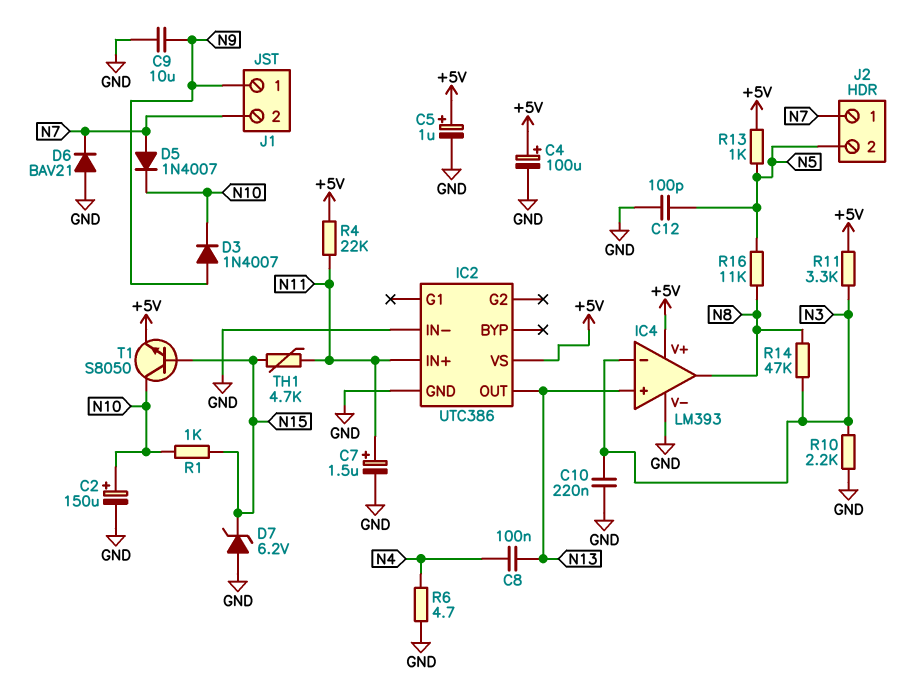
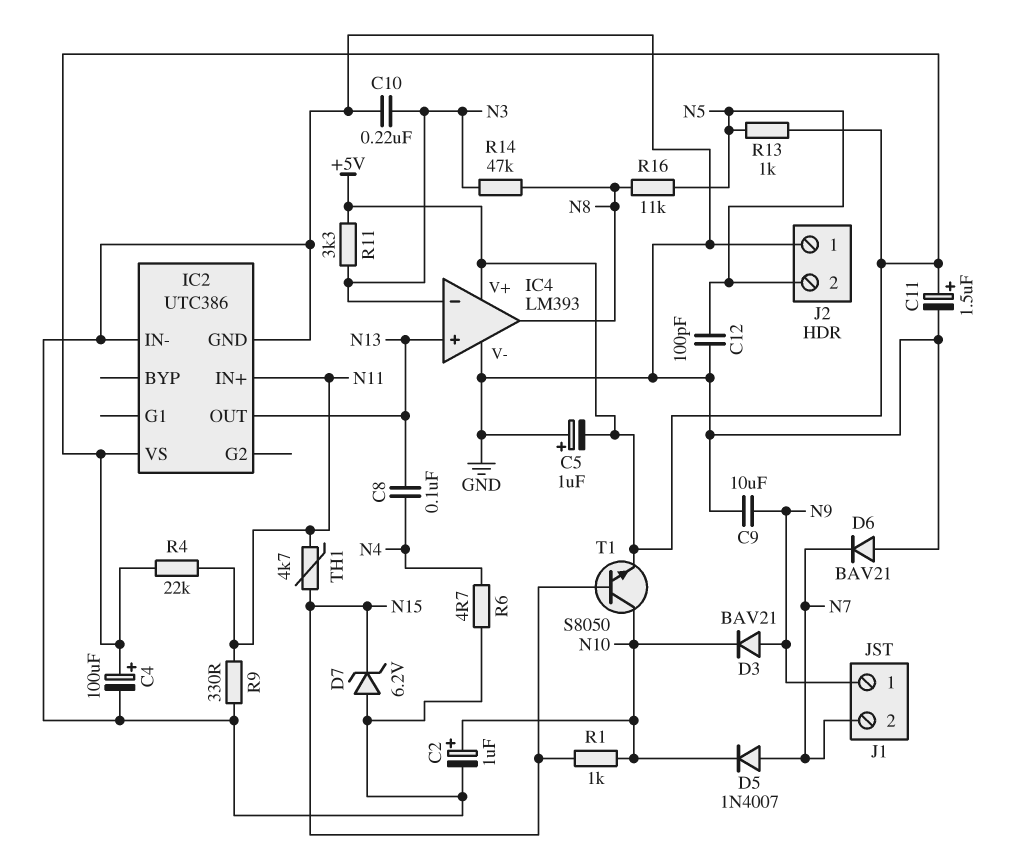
C2: 150uF (plus N10, minus GND) -> 1uF (plus N10, minus GND)
C5: 1uF (plus +5V, minus GND) -> 1uF (plus GND, minus +5V)
C7: 1.5uF (plus N11, minus GND) -> none
C11: none -> 1.5uF (plus +5V, minus GND)
D3: diode 1N4007 (A N9, K N10) -> diode BAV21 (A N9, K N10)
J2 pin 1: N7 -> GND
R9: none -> 330 (GND, N11)
R10: 2.2k (GND, N3) -> none

